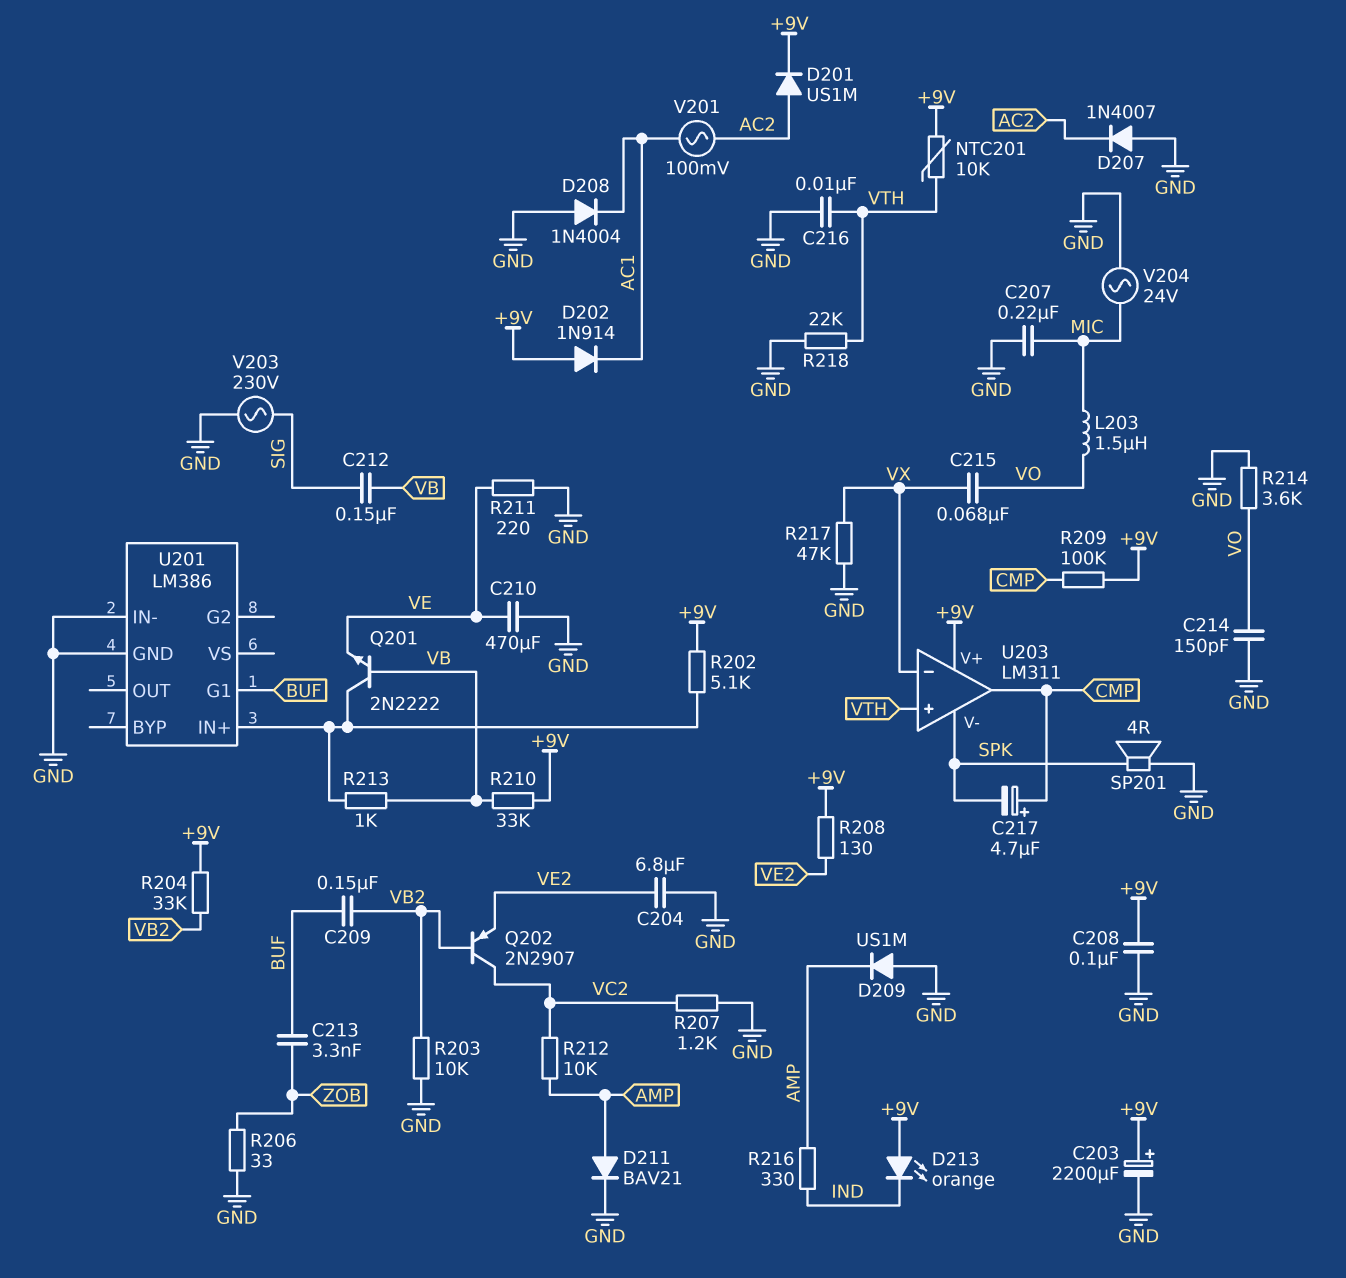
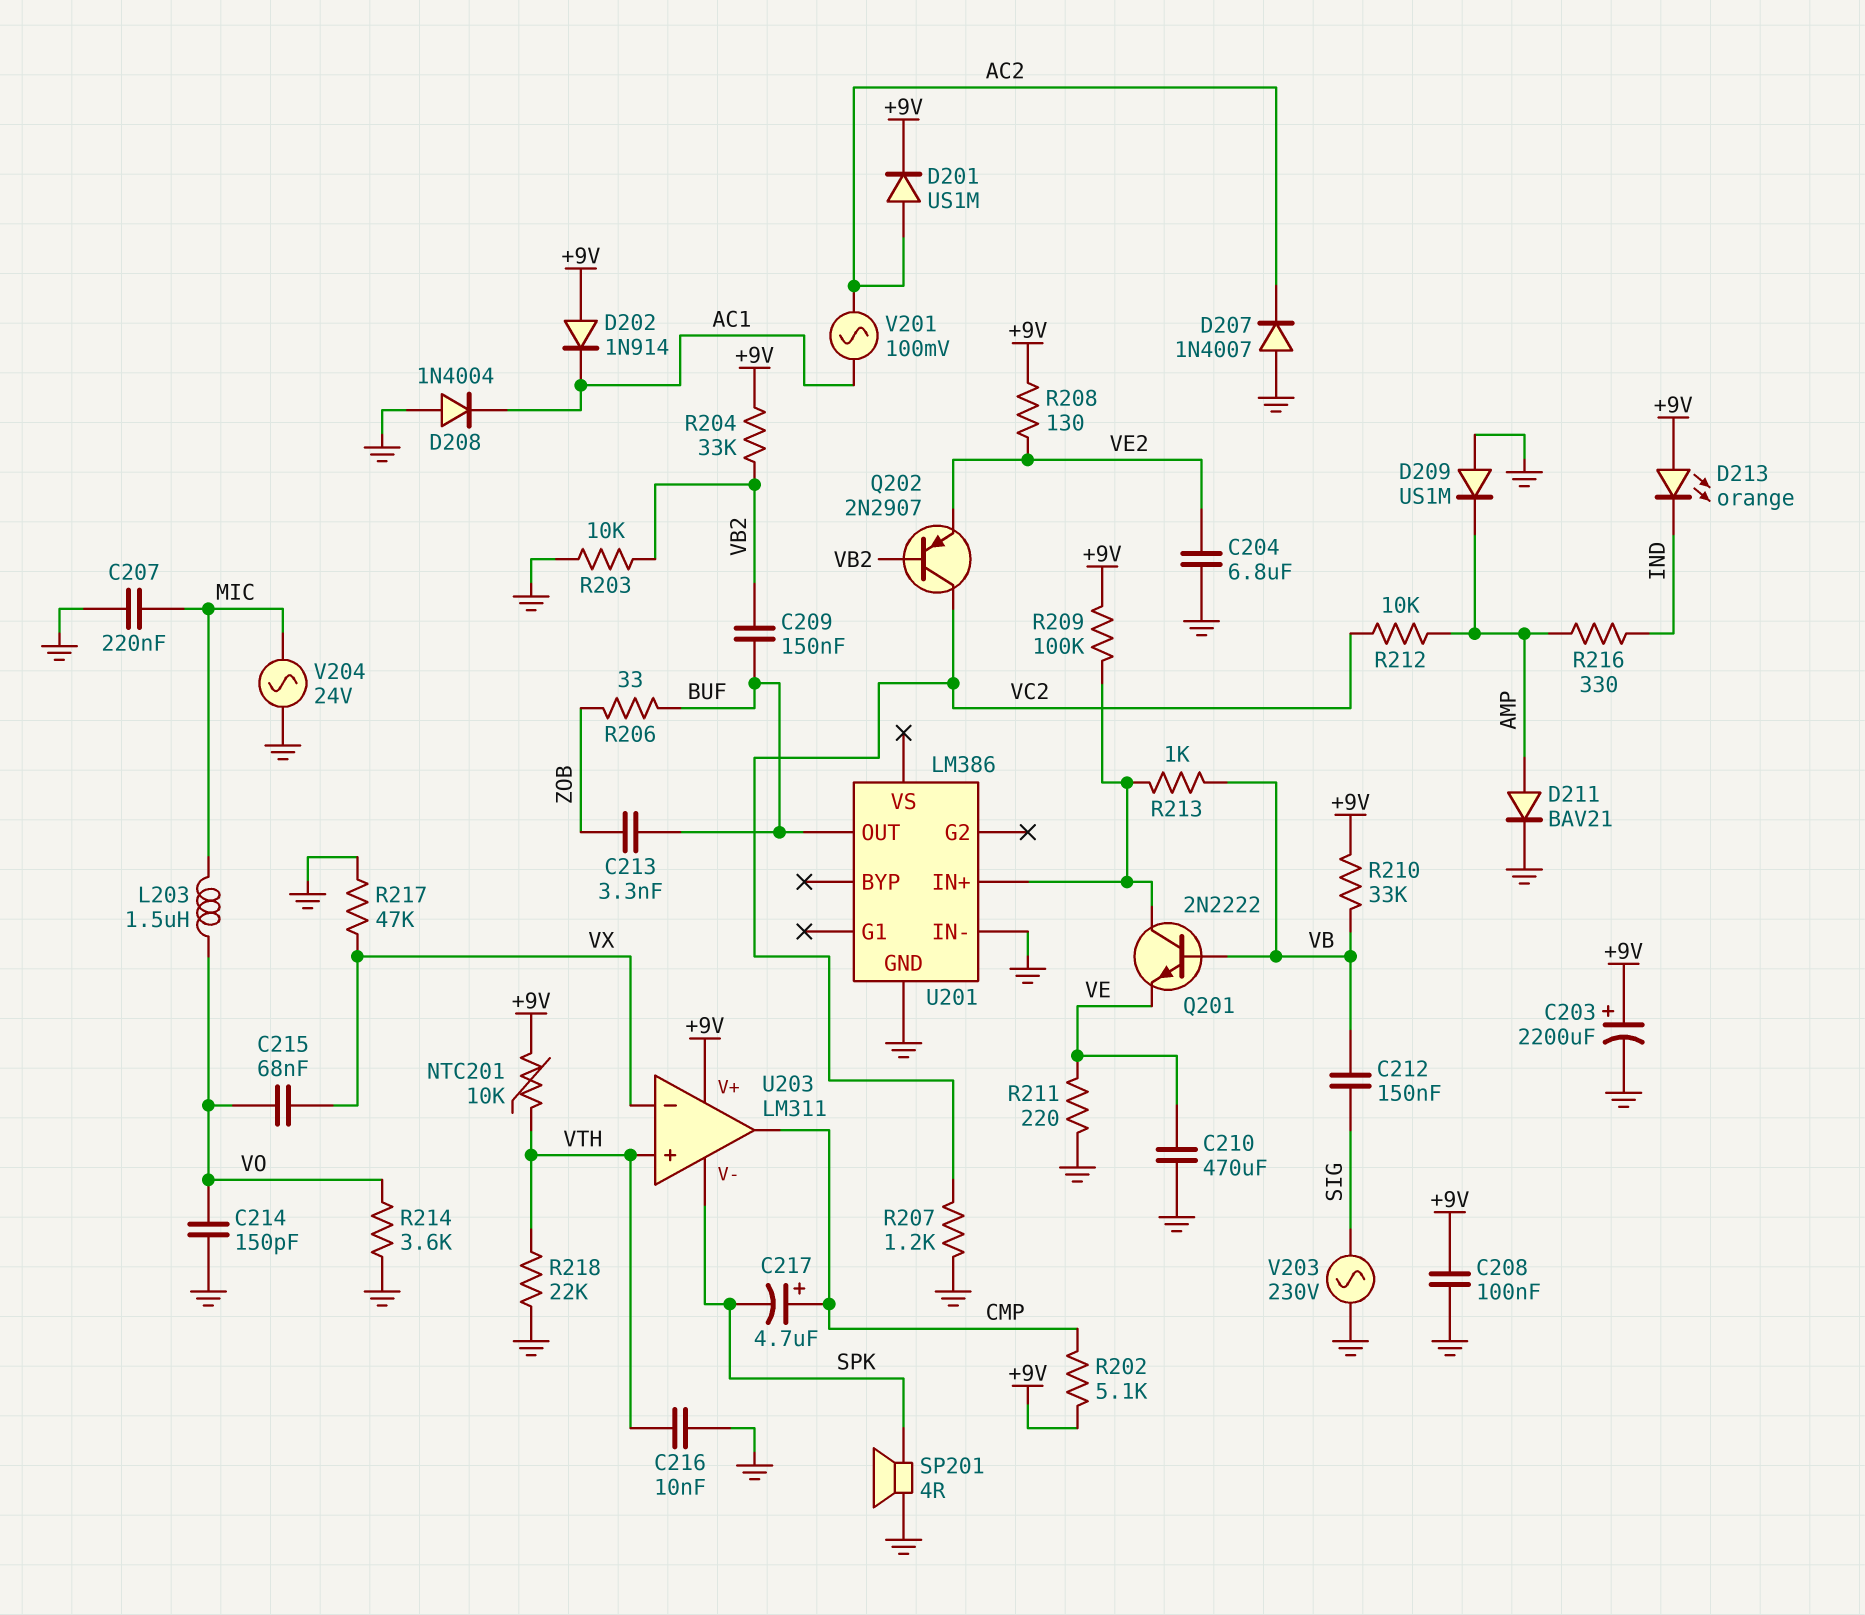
R202: 5.1k (+9V, U201/IN+) -> 5.1k (+9V, CMP)
R206: 33 (GND, ZOB) -> 33 (BUF, ZOB)
R209: 100k (+9V, CMP) -> 100k (+9V, U201/IN+)
U201 pin G1: BUF -> none
U201 pin OUT: none -> BUF

